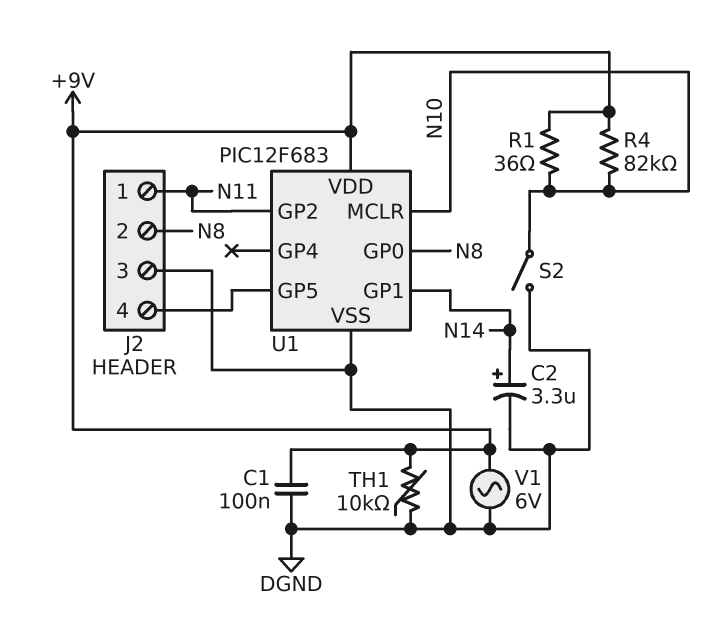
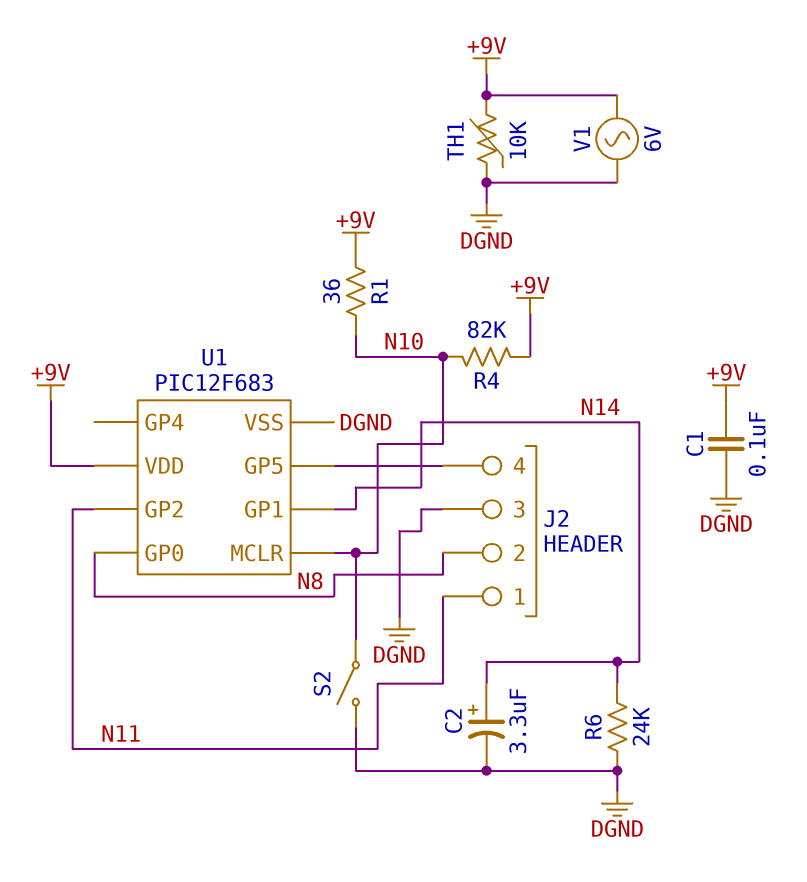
R6: none -> 24k (DGND, N14)

